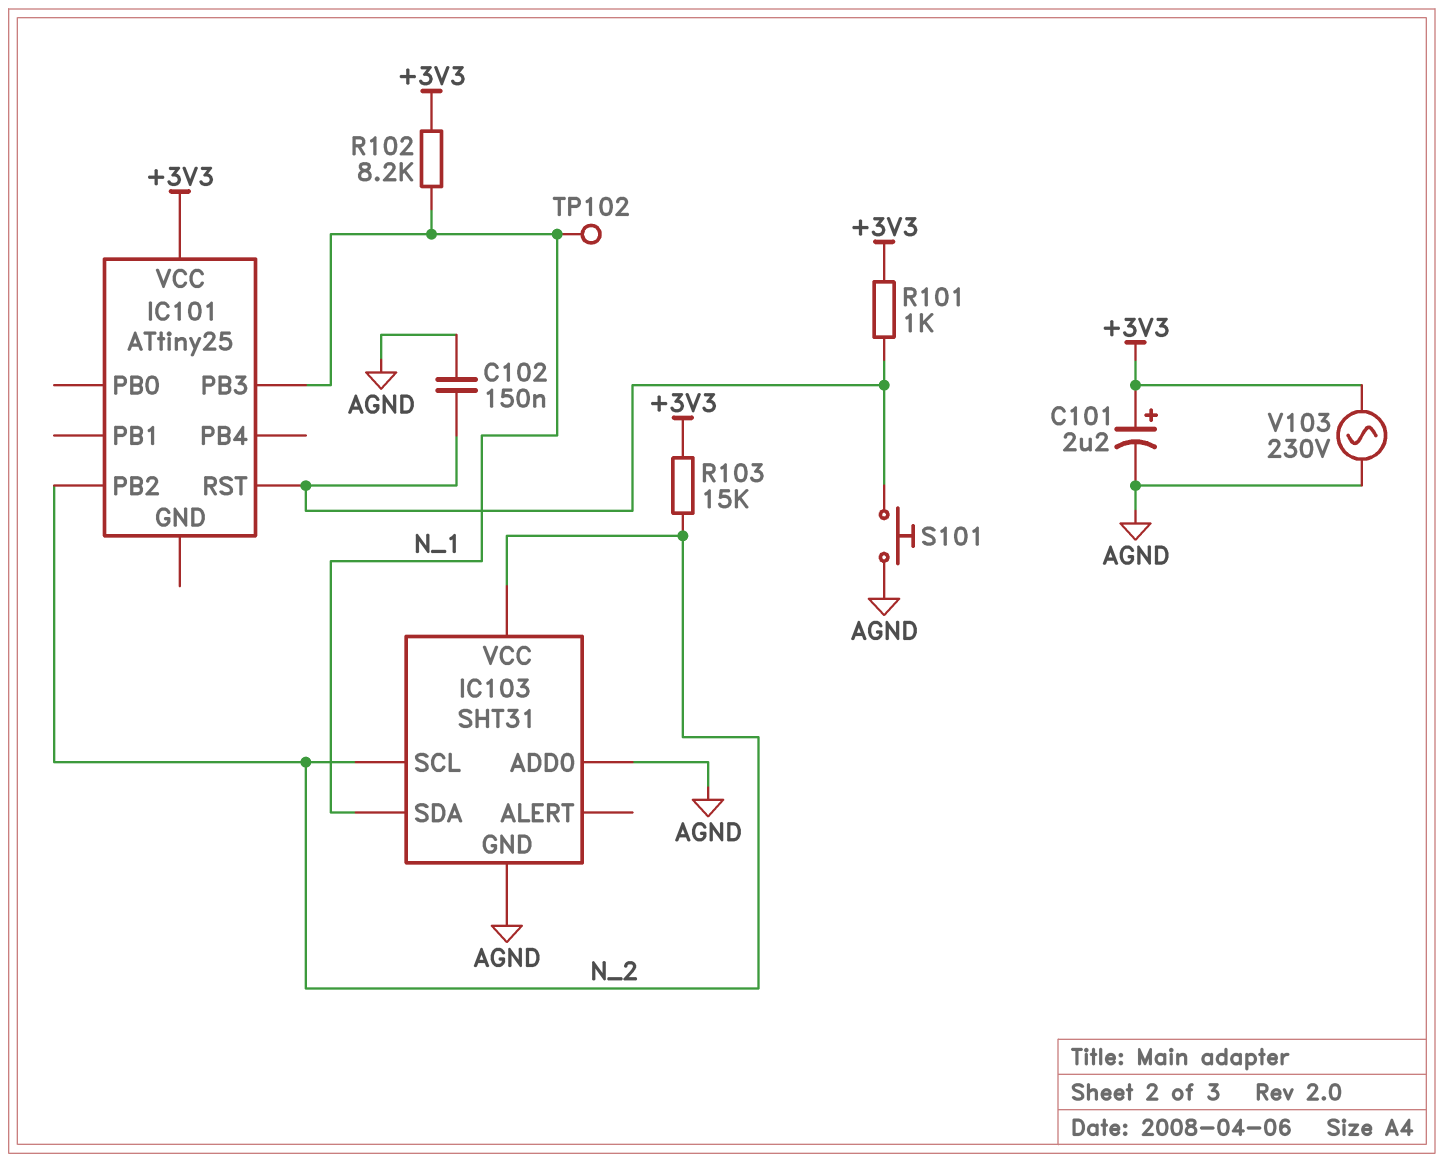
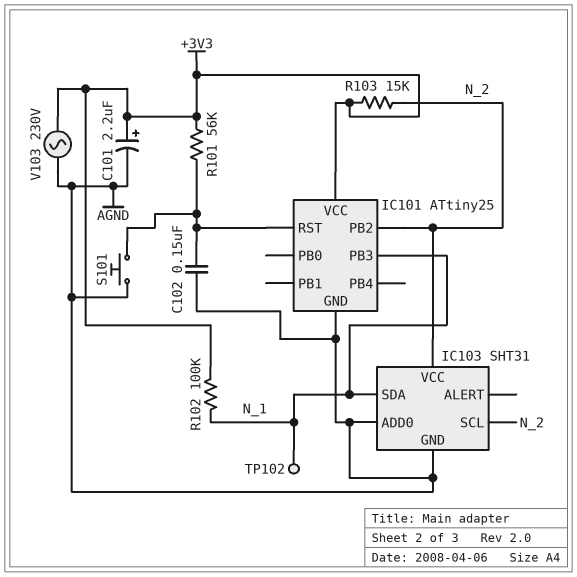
IC101 pin GND: none -> AGND
R101: 1k (+3V3, IC101/RST) -> 56k (+3V3, IC101/RST)
R102: 8.2k (+3V3, N_1) -> 100k (+3V3, N_1)

